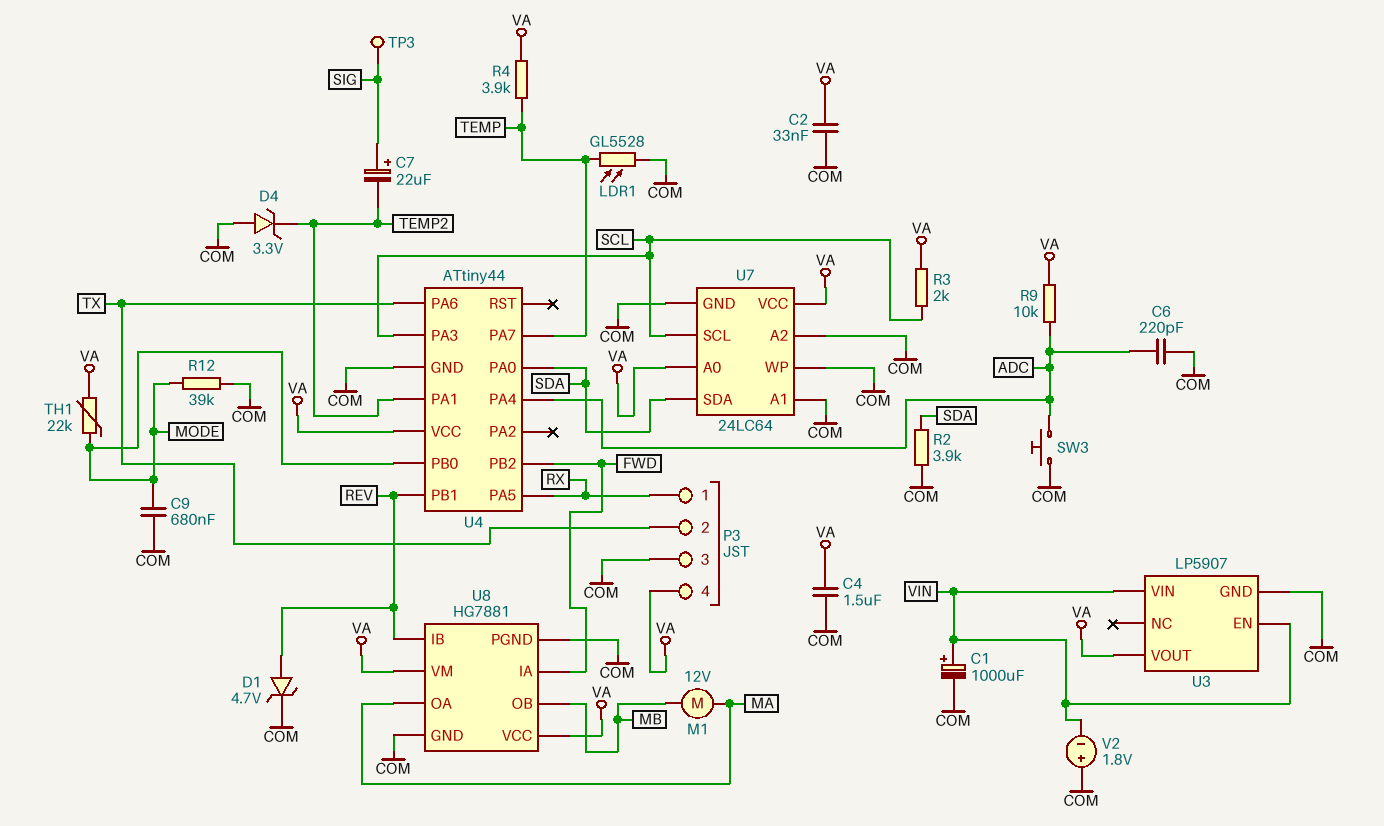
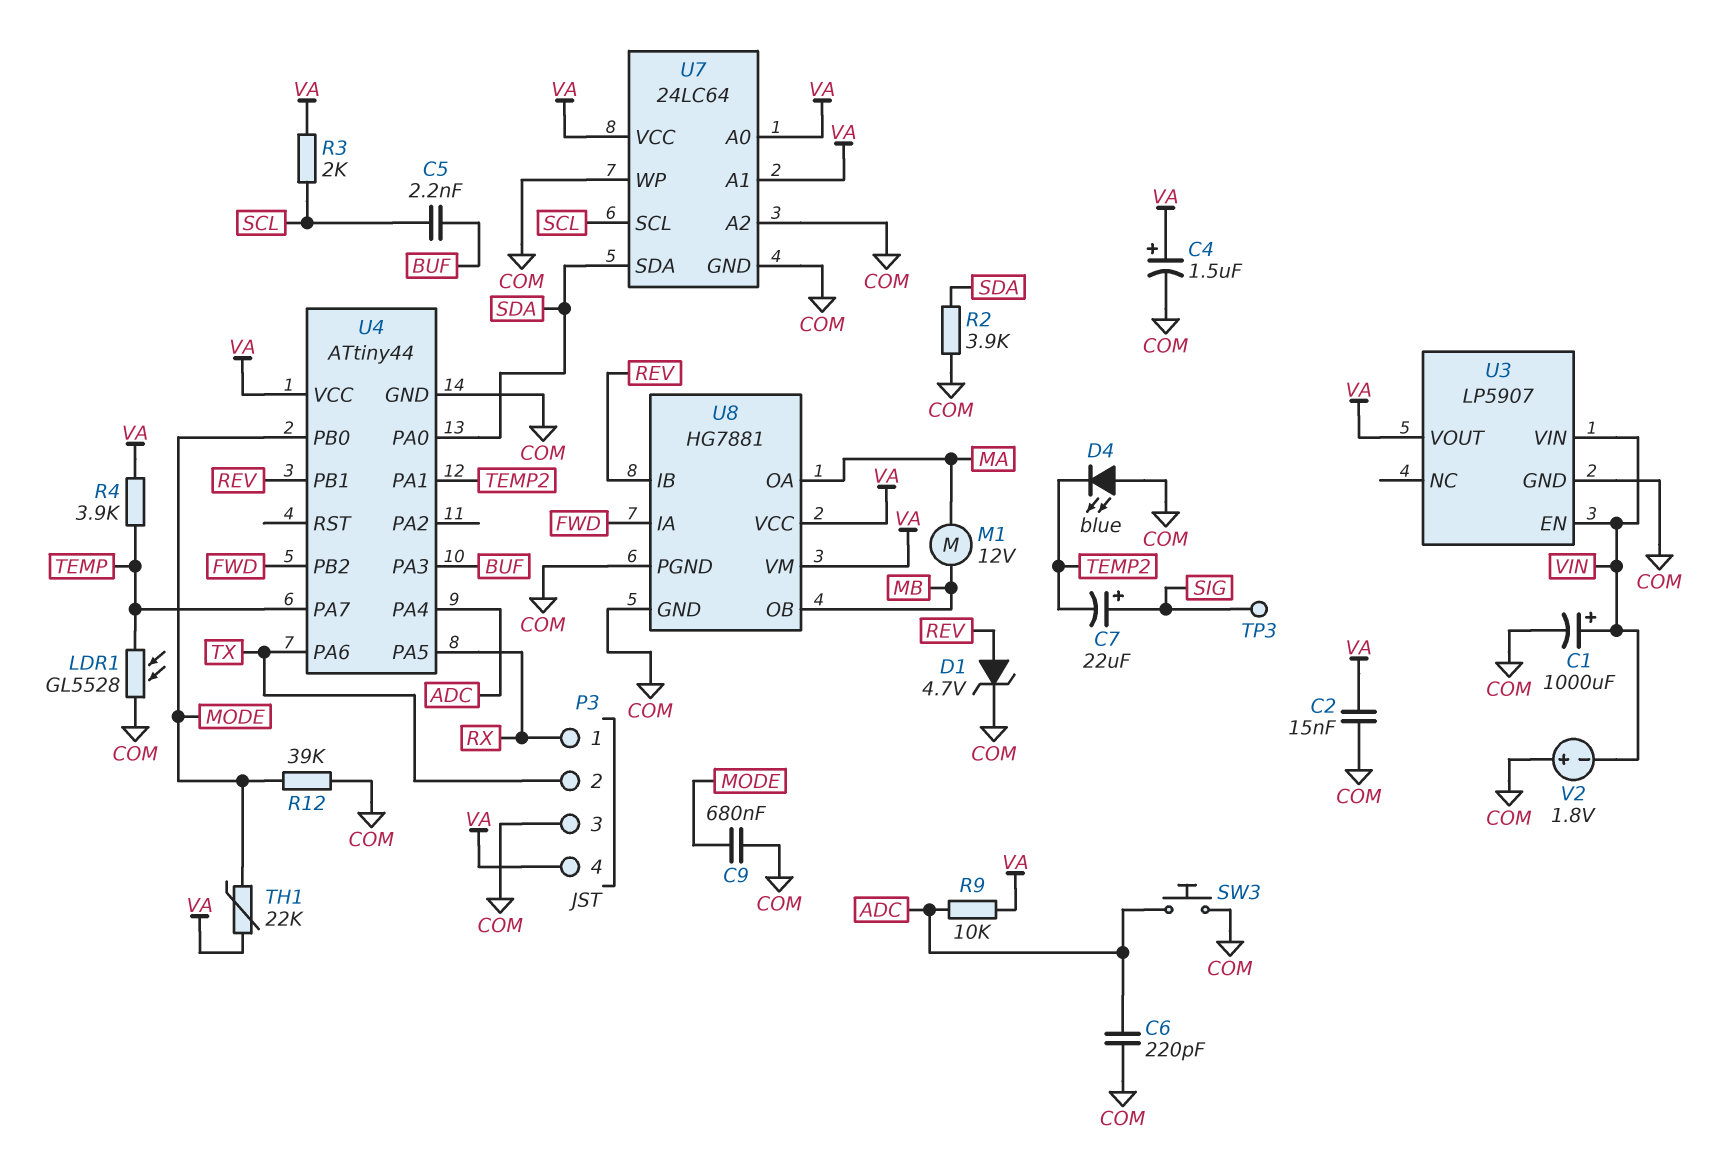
C2: 33nF (COM, VA) -> 15nF (COM, VA)
C4: 1.5uF (COM, VA) -> 1.5uF (plus VA, minus COM)
C5: none -> 2.2nF (BUF, SCL)
D4: zener 3.3V (A COM, K TEMP2) -> LED blue (A COM, K TEMP2)
U4 pin PA3: SCL -> BUF
U7 pin A1: COM -> VA

